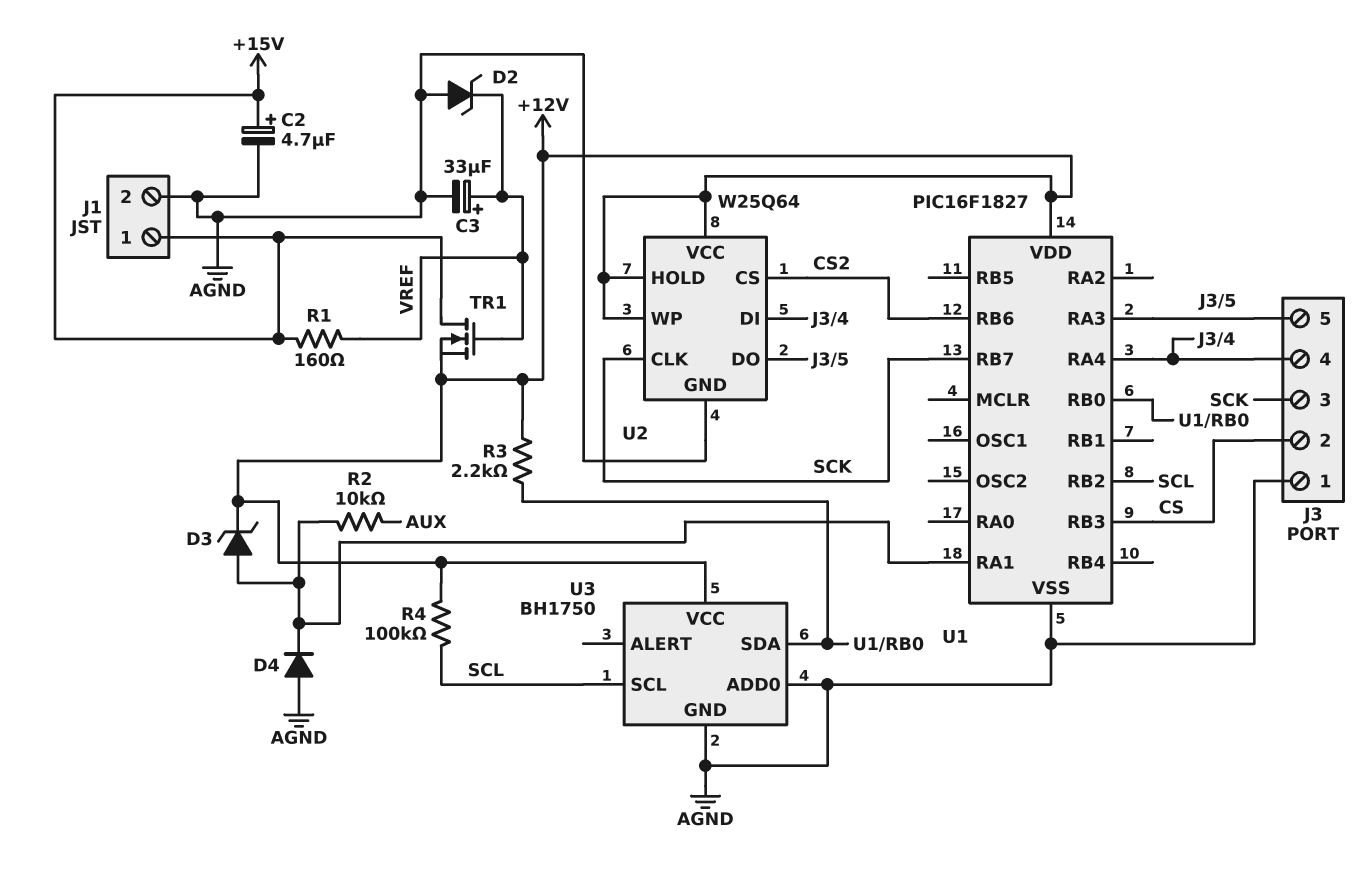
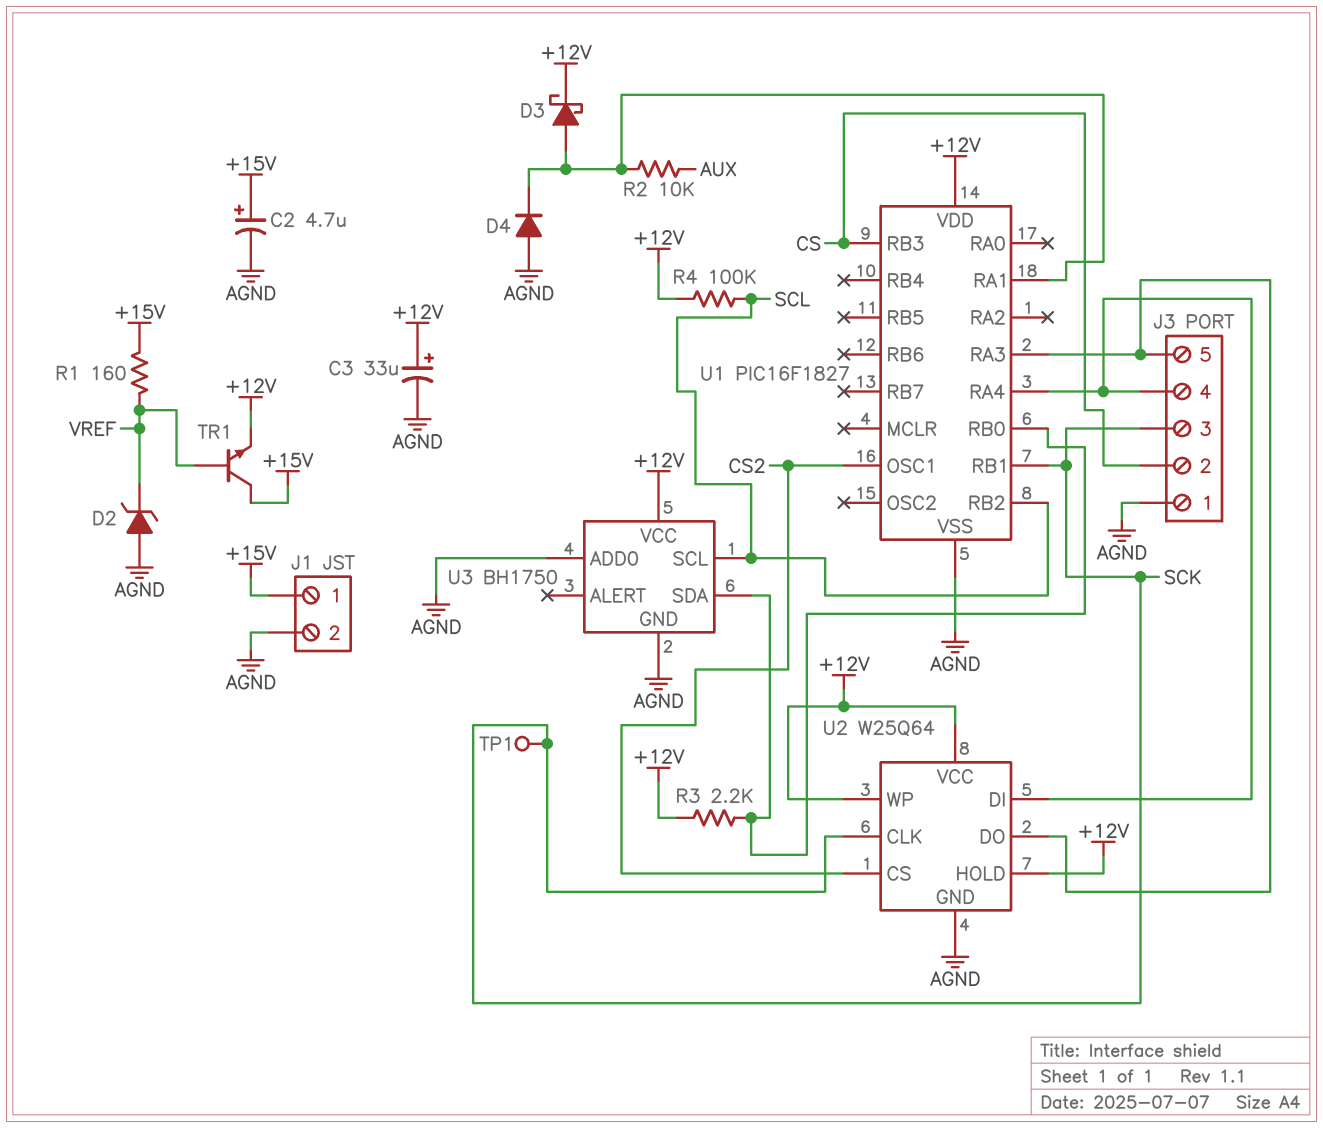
C3: 33uF (plus VREF, minus AGND) -> 33uF (plus +12V, minus AGND)
D3: zener (A U1/RA1, K +12V) -> schottky (A U1/RA1, K +12V)
TP1: none -> test point (SCK)
TR1: NMOS (G VREF, D +15V, S +12V) -> NPN (B VREF, C +15V, E +12V)
U1 pin OSC1: none -> CS2
U1 pin RB1: none -> SCK
U1 pin RB6: CS2 -> none
U1 pin RB7: SCK -> none

